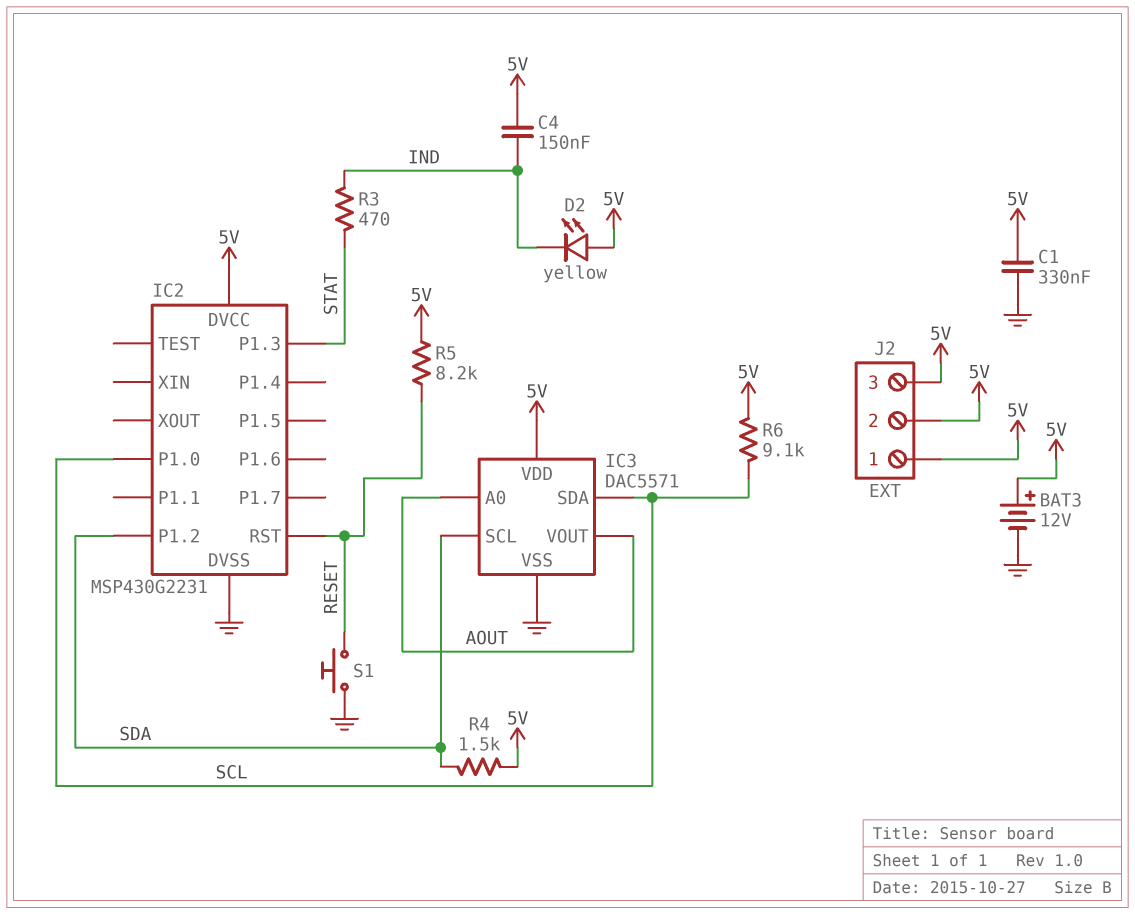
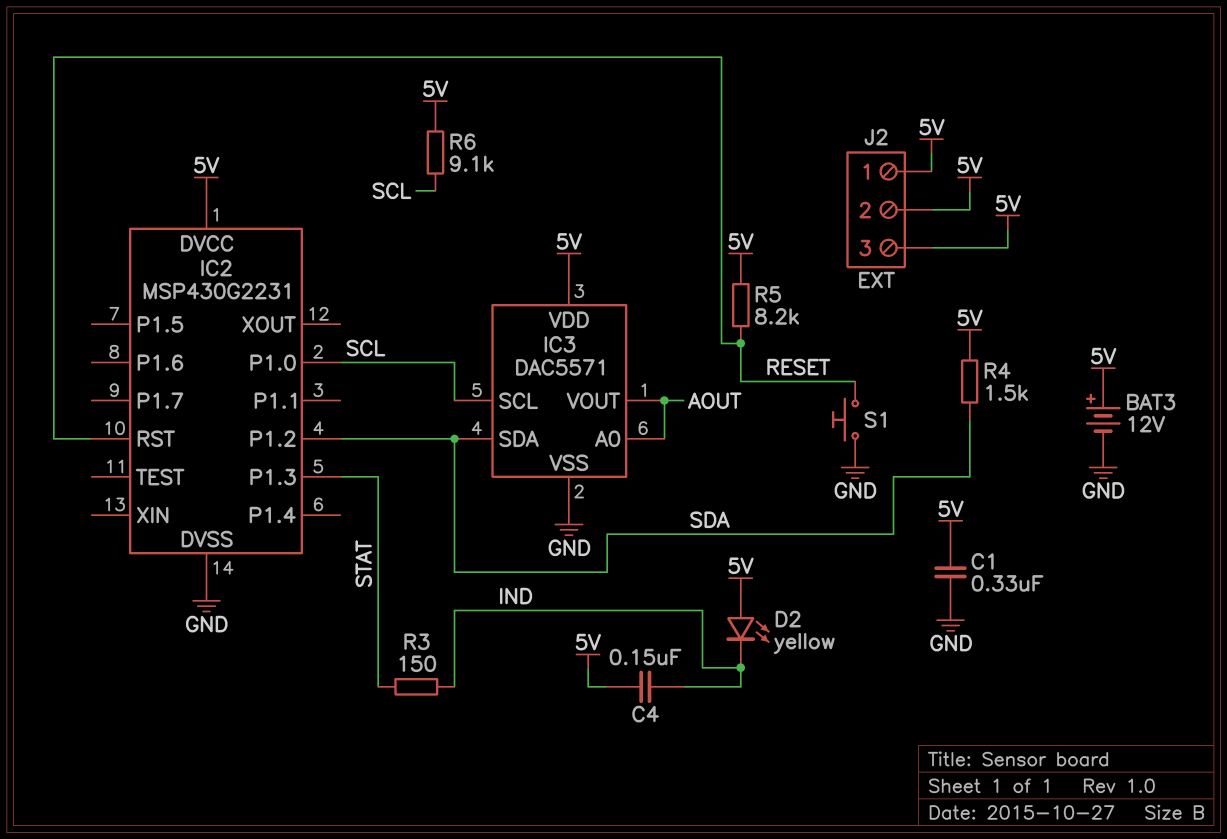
IC3 pin SCL: SDA -> SCL
IC3 pin SDA: SCL -> SDA
R3: 470 (IND, STAT) -> 150 (IND, STAT)

